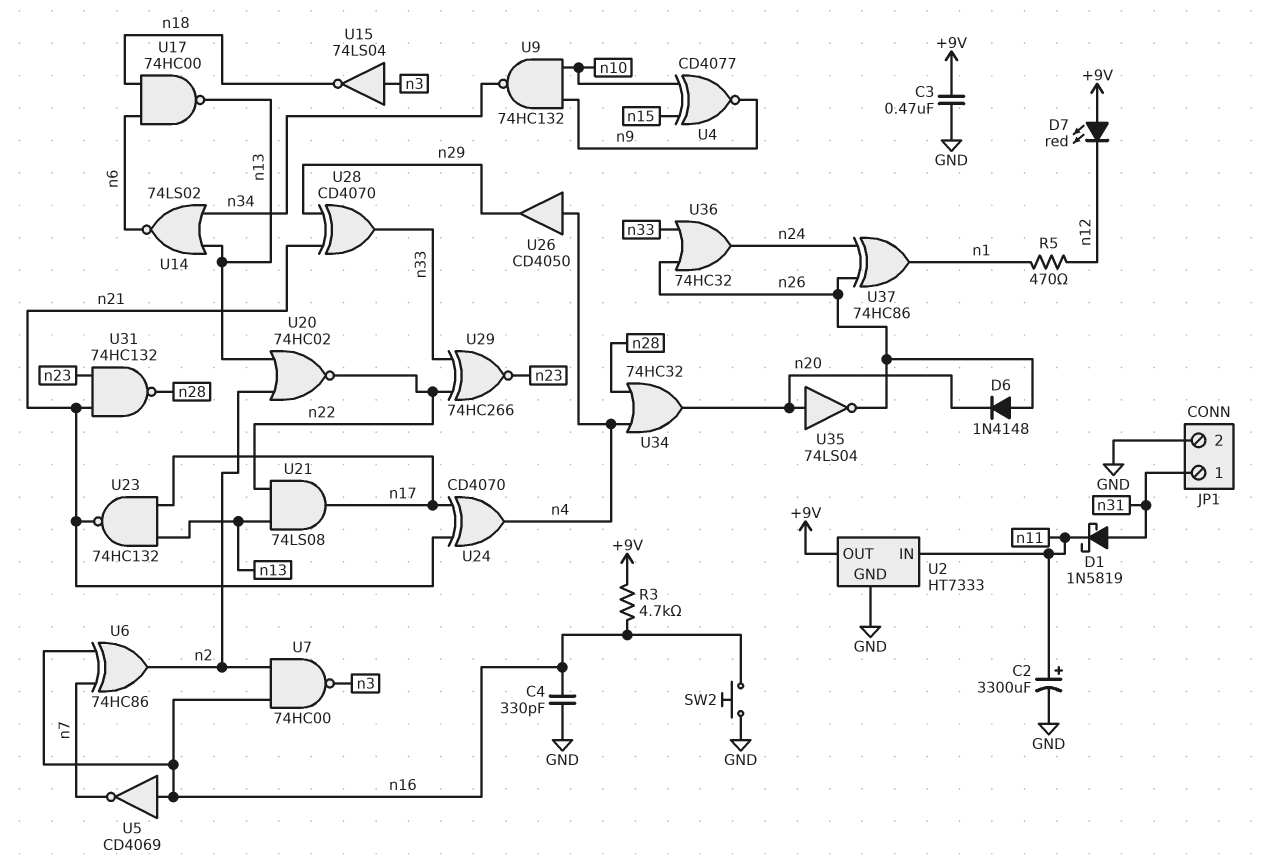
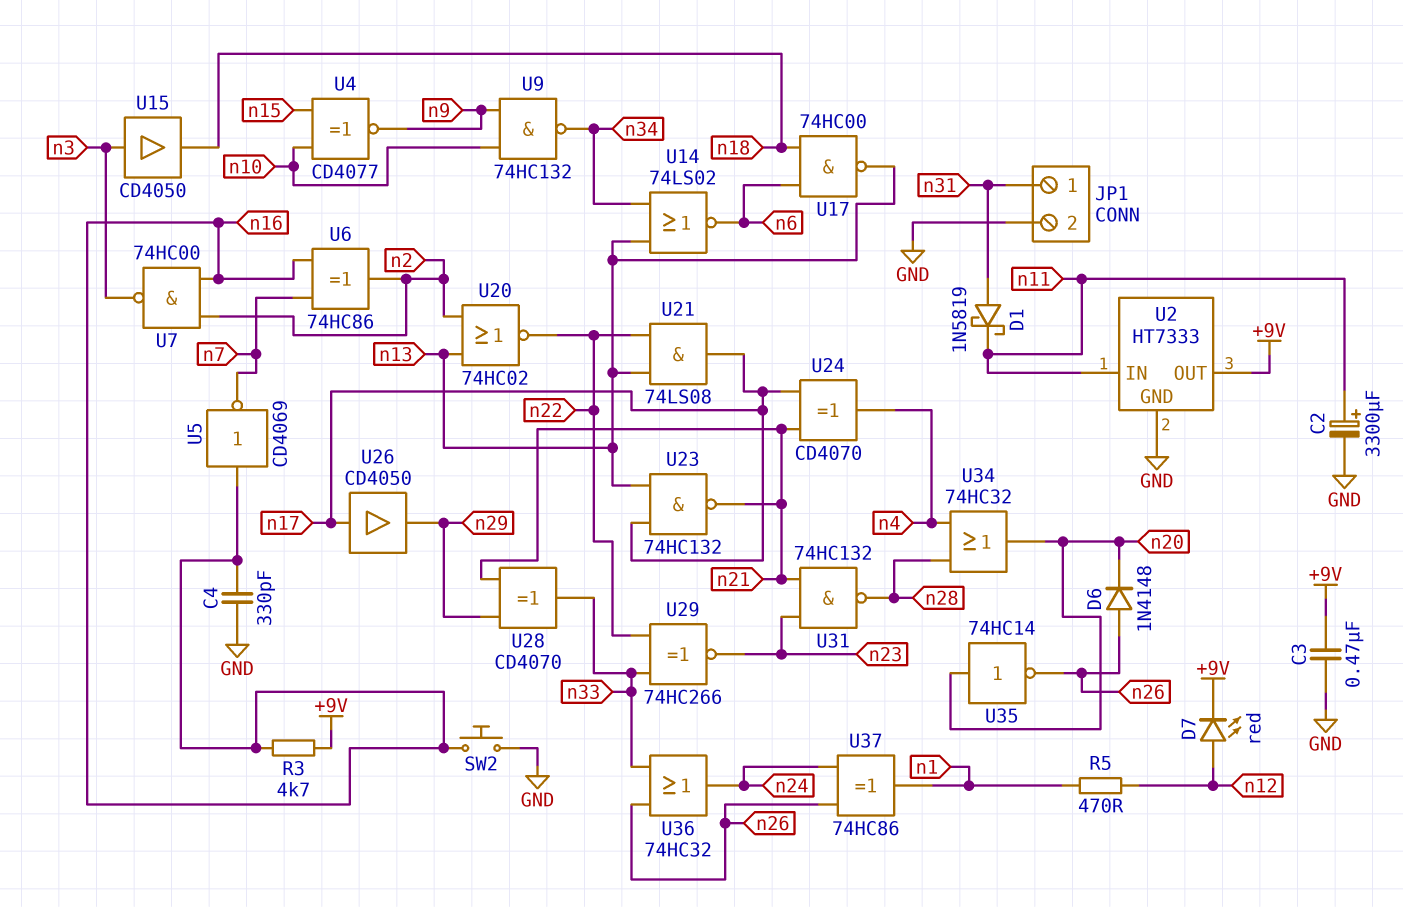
D7: LED red (A +9V, K n12) -> LED red (A n12, K +9V)
U15: NOT 74LS04 (in n3, out n18) -> buffer CD4050 (in n3, out n18)
U26: buffer CD4050 (in n4, out n29) -> buffer CD4050 (in n17, out n29)
U35: NOT 74LS04 (in n20, out n26) -> NOT 74HC14 (in n20, out n26)

